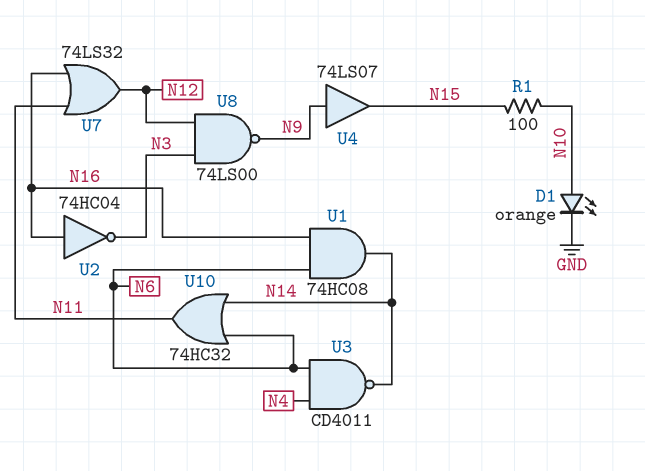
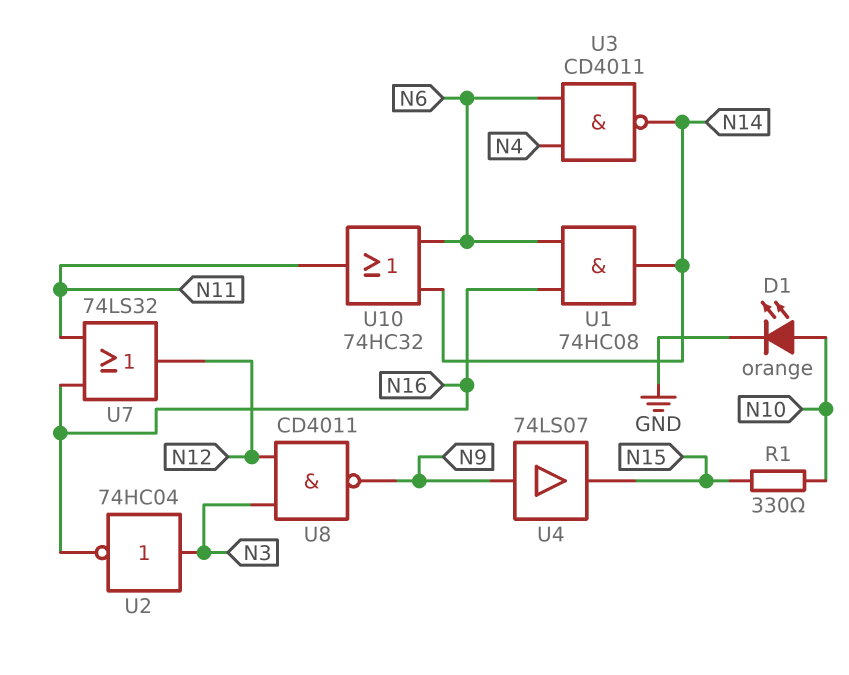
R1: 100 (N10, N15) -> 330 (N10, N15)
U2: NOT 74HC04 (in N16, out N3) -> NOT 74HC04 (in N3, out N16)
U8: NAND 74LS00 (in N3, in N12, out N9) -> NAND CD4011 (in N3, in N12, out N9)

